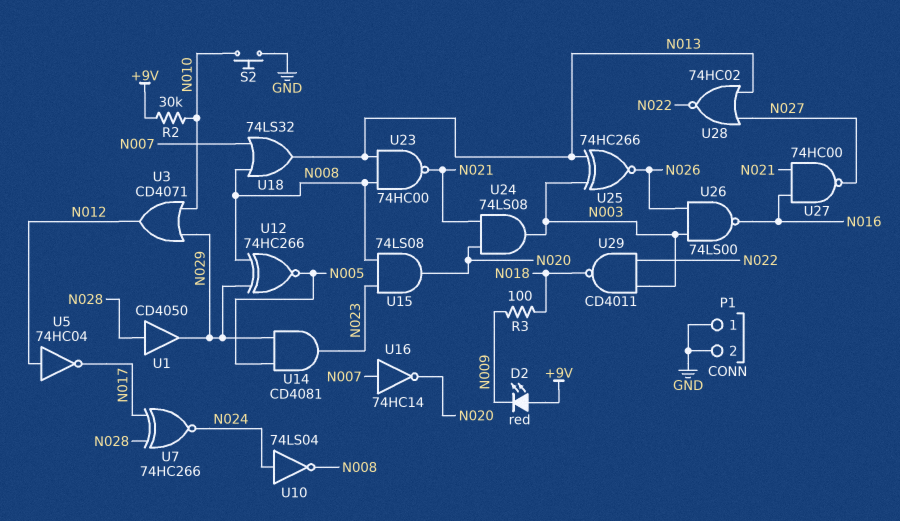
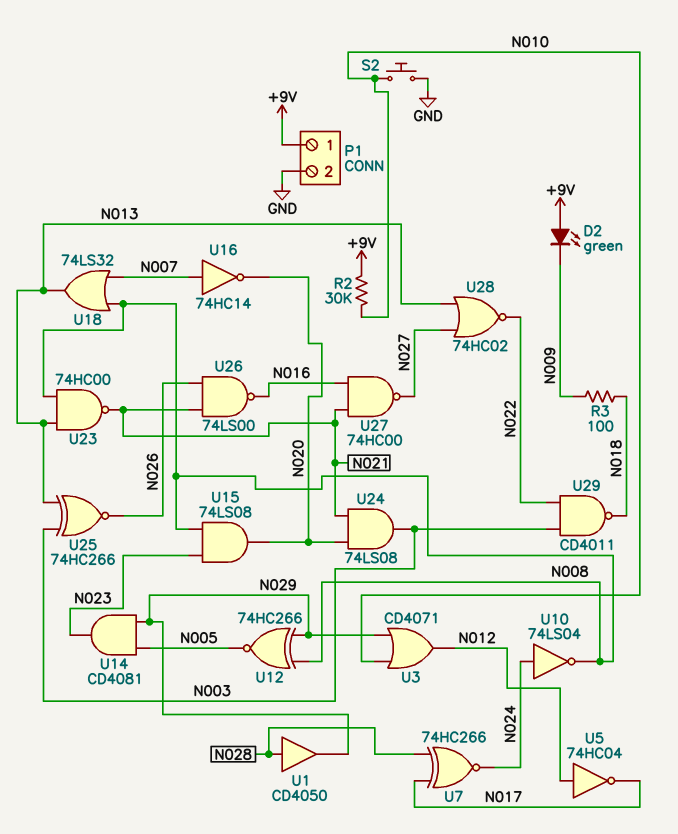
D2: LED red (A +9V, K N009) -> LED green (A +9V, K N009)
P1 pin 1: GND -> +9V
U26: NAND 74LS00 (in N003, in N026, out N016) -> NAND 74LS00 (in N021, in N026, out N016)

